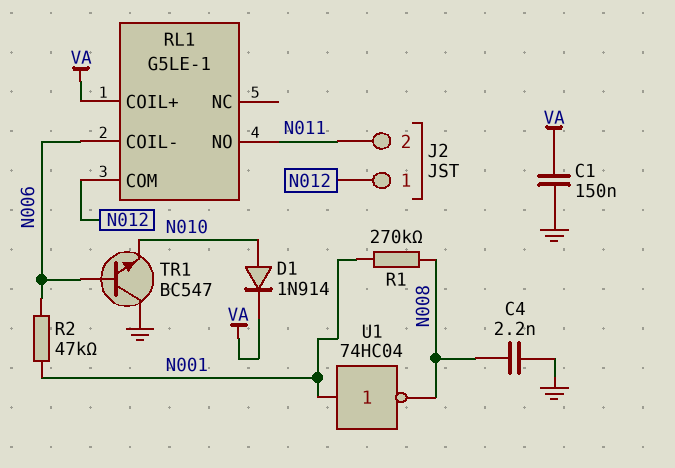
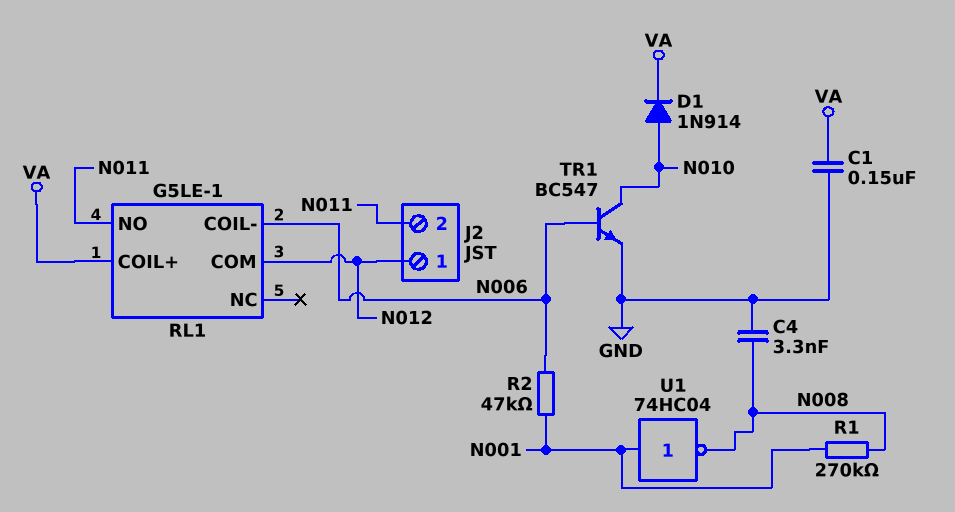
C4: 2.2nF (GND, N008) -> 3.3nF (GND, N008)
TR1: NPN BC547 (B N006, C GND, E N010) -> NPN BC547 (B N006, C N010, E GND)

